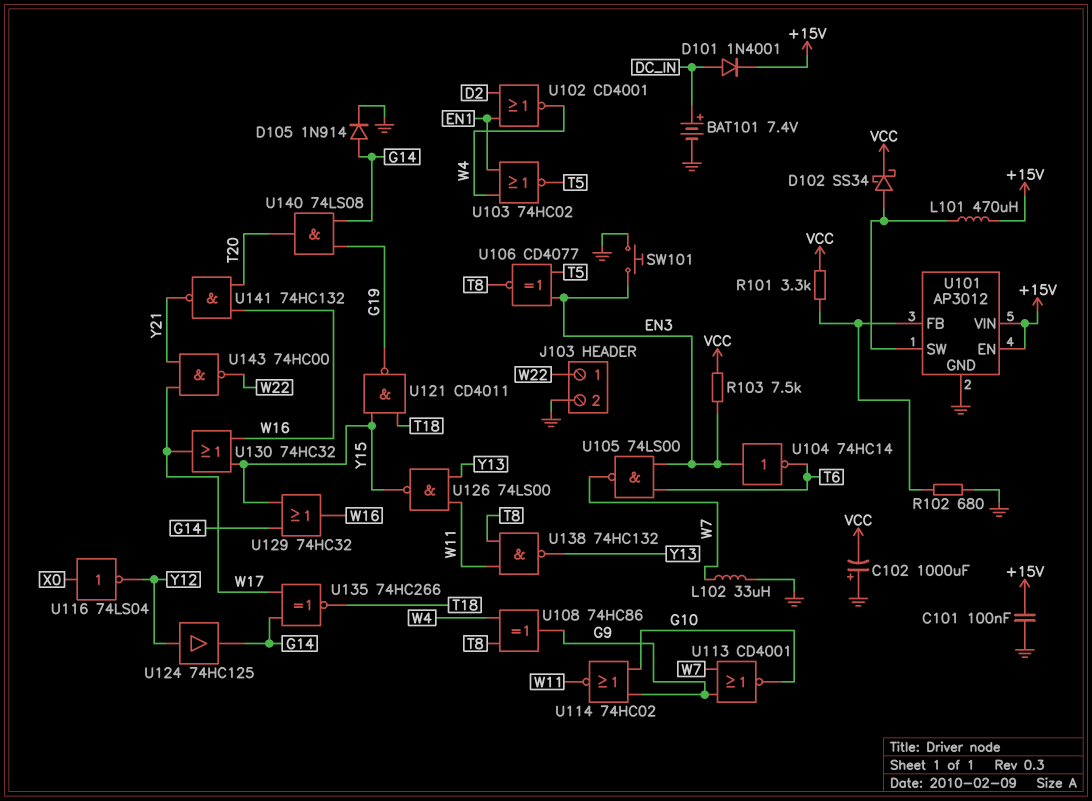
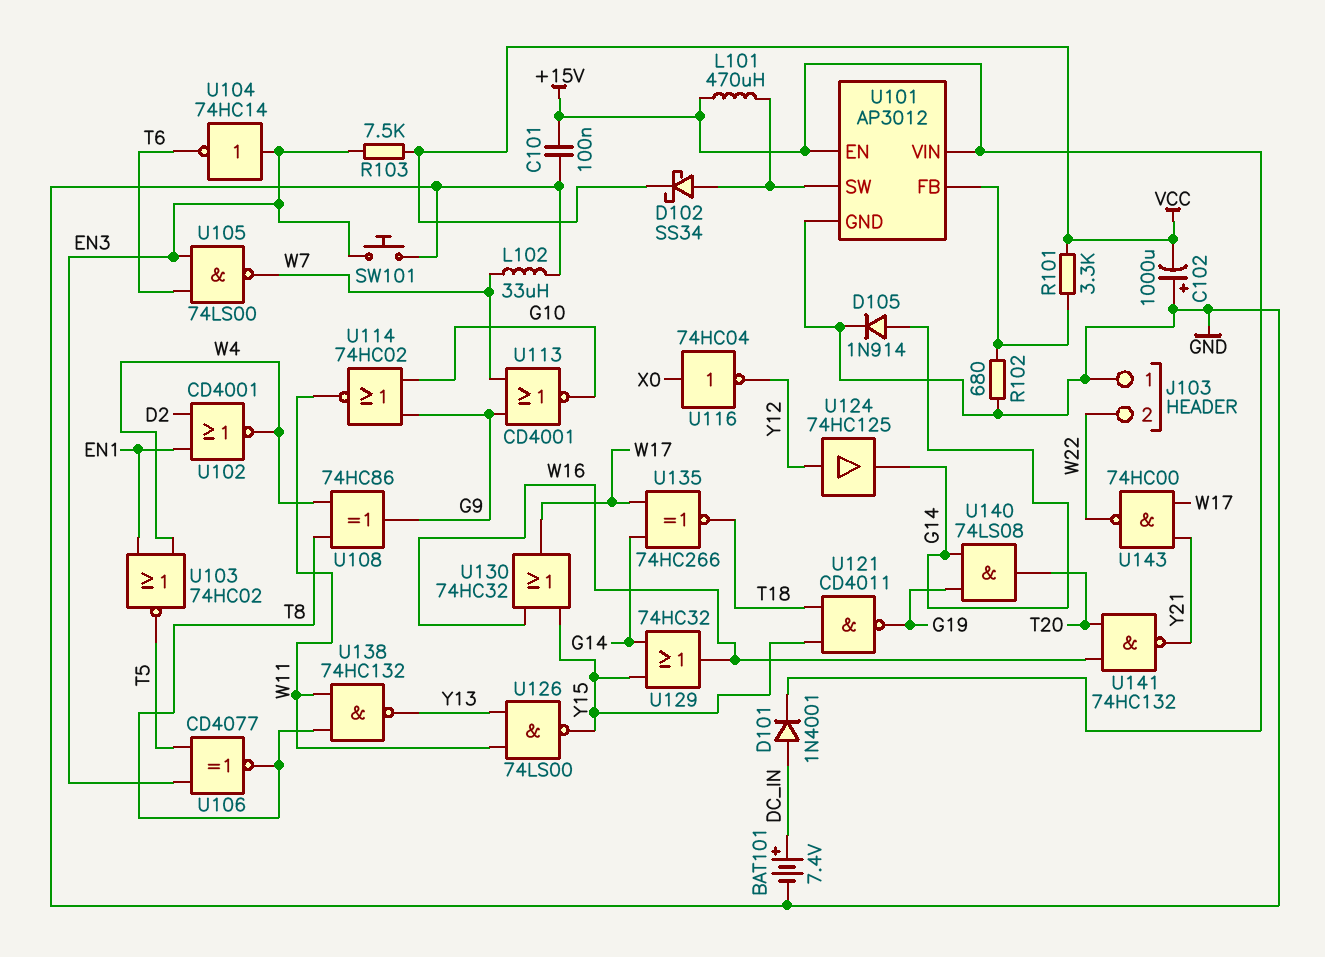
J103 pin 1: W22 -> GND
J103 pin 2: GND -> W22
U116: NOT 74LS04 (in X0, out Y12) -> NOT 74HC04 (in X0, out Y12)

